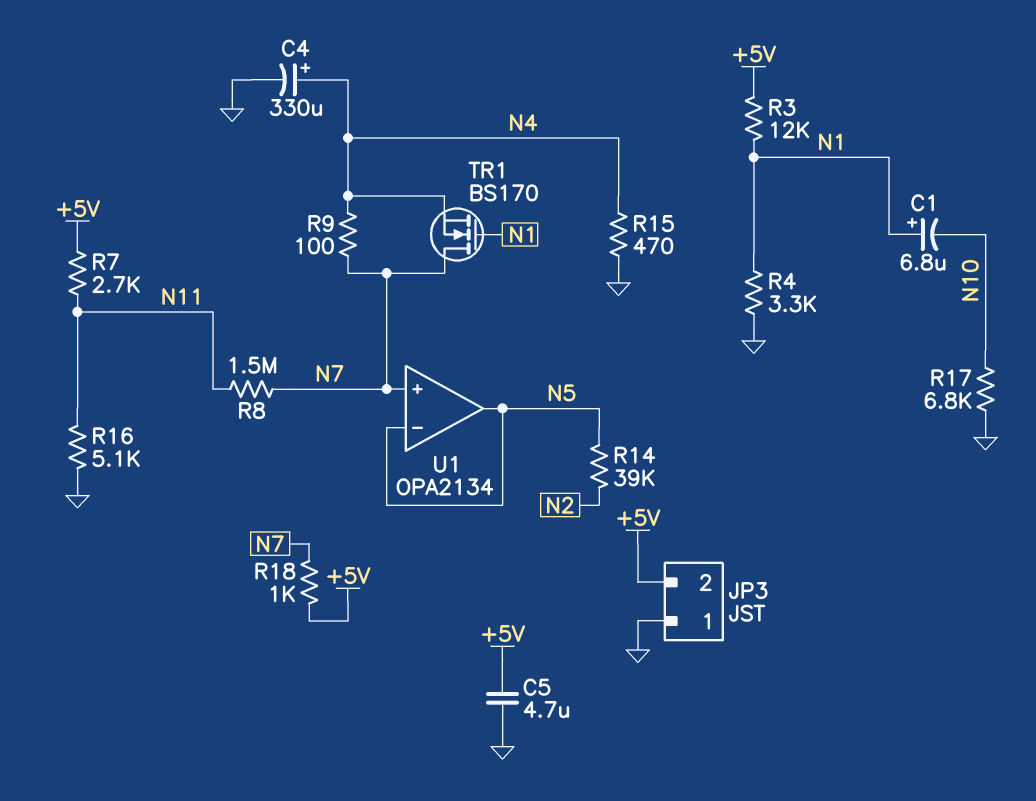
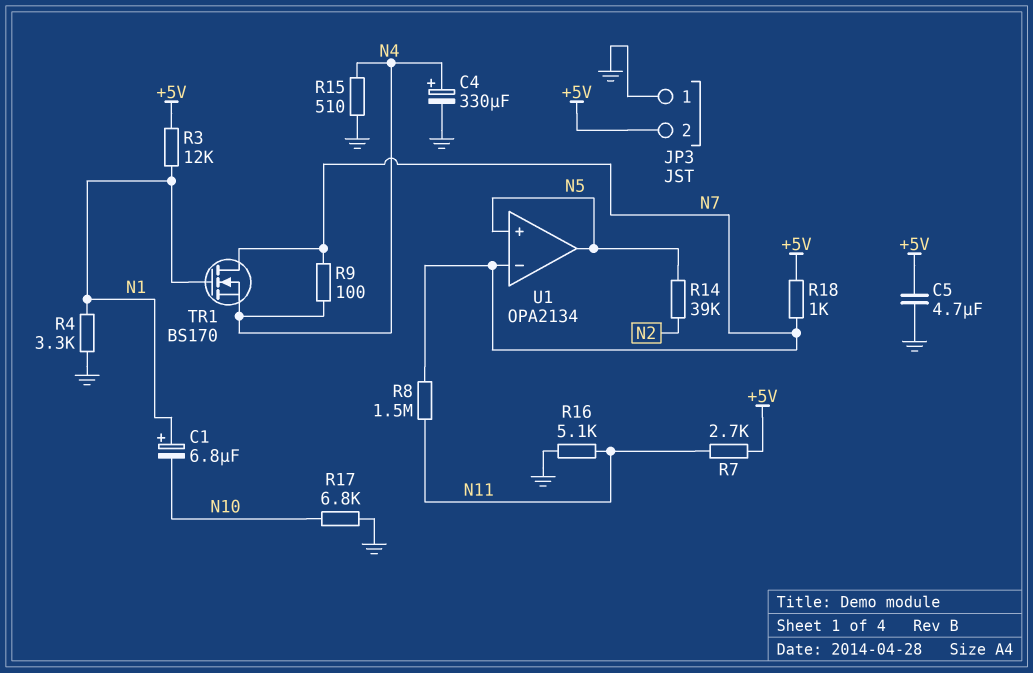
R15: 470 (GND, N4) -> 510 (GND, N4)
U1 pin in+: N7 -> N5
U1 pin in-: N5 -> N7

